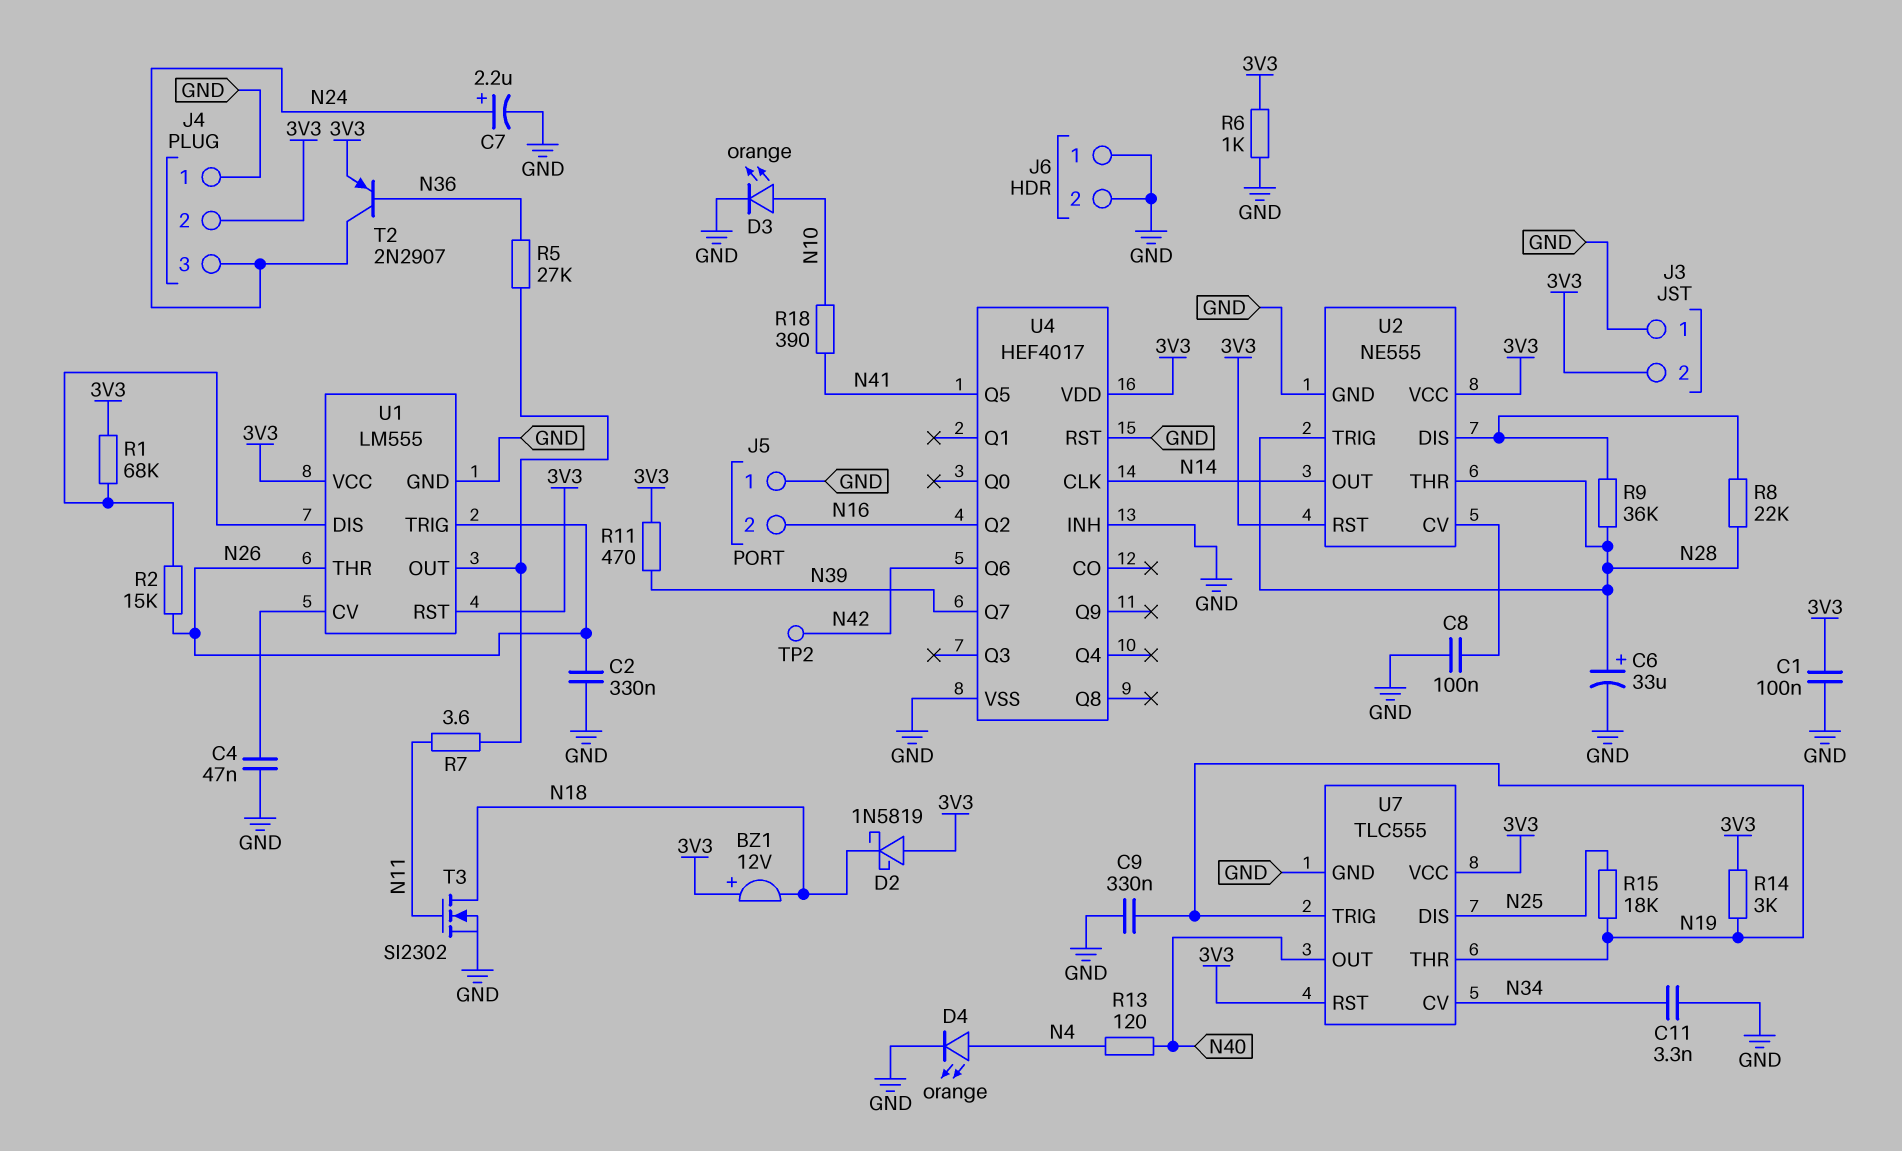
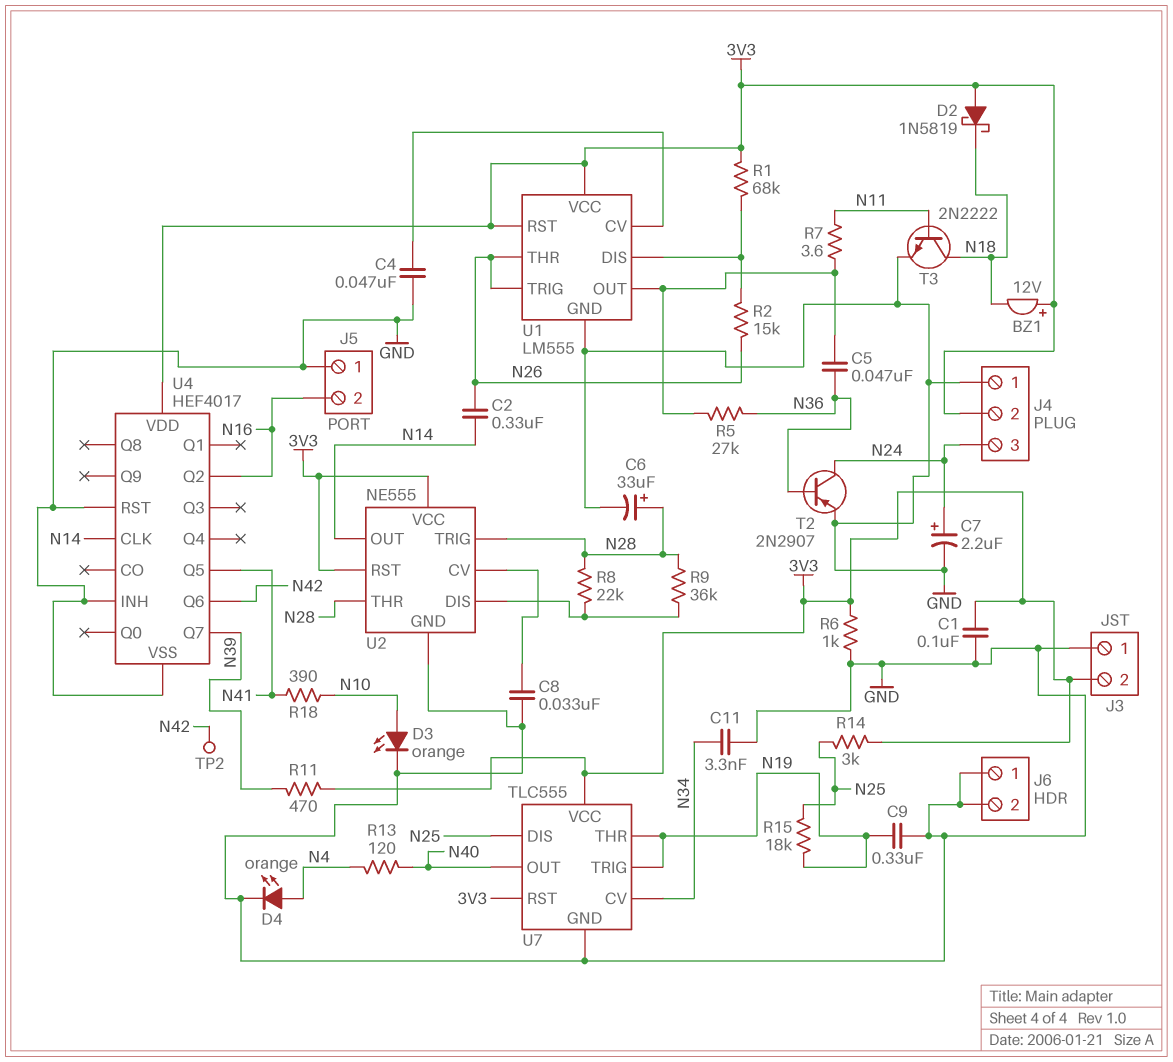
C2: 330nF (GND, N26) -> 330nF (N14, N26)
C5: none -> 47nF (N36, U1/OUT)
C8: 100nF (GND, U2/CV) -> 33nF (GND, U2/CV)
R14: 3k (3V3, N19) -> 3k (3V3, N25)
T2: PNP 2N2907 (B N36, C N24, E 3V3) -> PNP 2N2907 (B N36, C N24, E GND)
T3: NMOS SI2302 (G N11, D N18, S GND) -> NPN 2N2222 (B N11, C N18, E GND)

